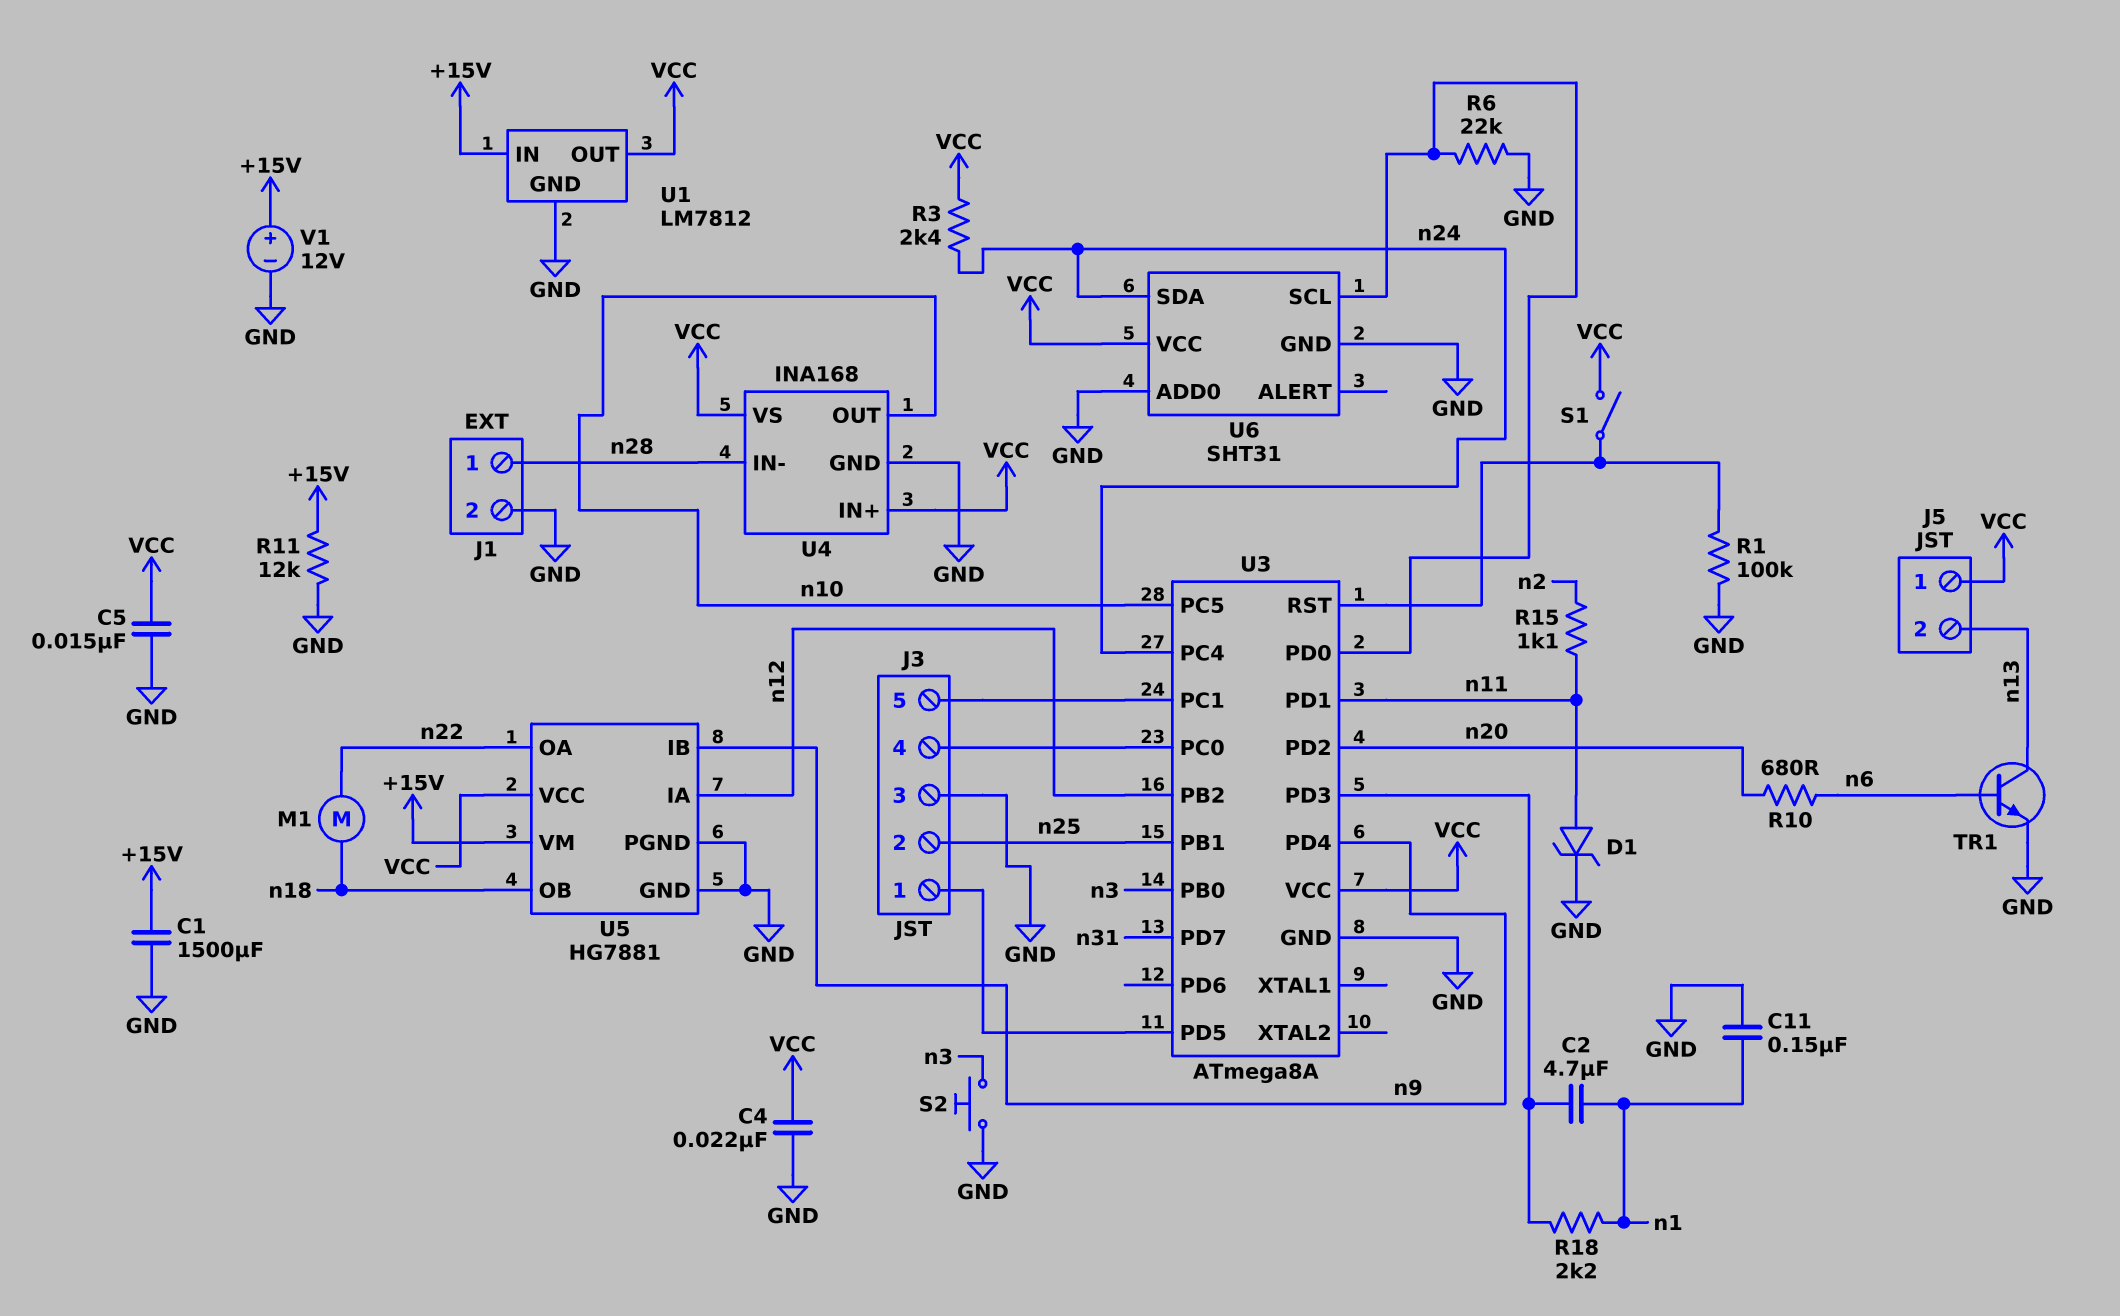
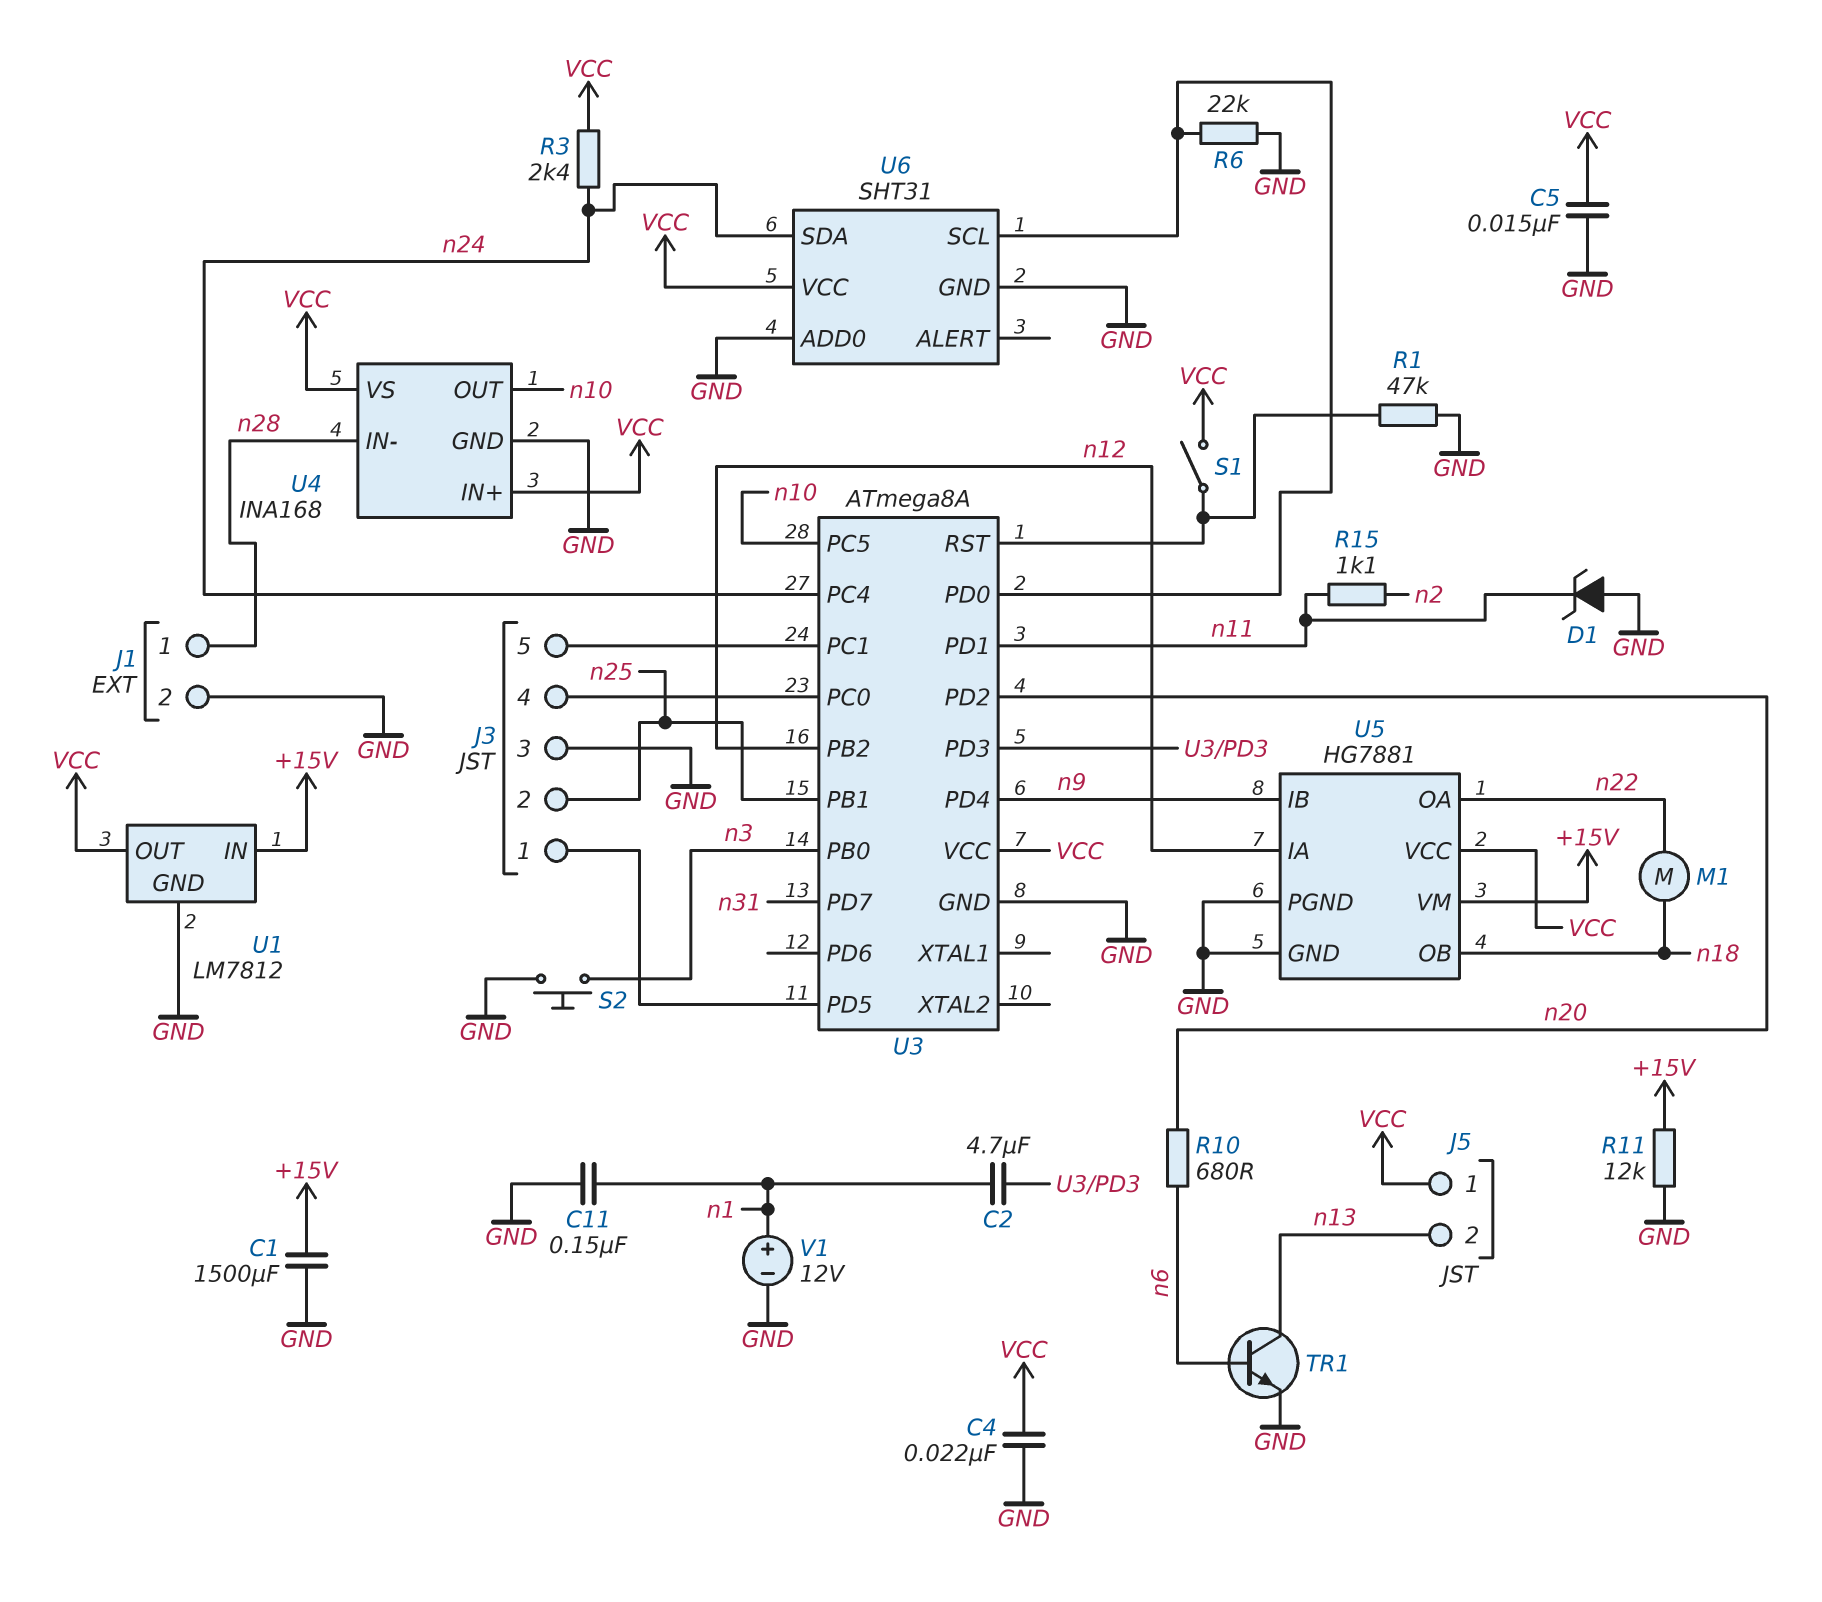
D1: zener (A n11, K GND) -> zener (A GND, K n11)
R1: 100k (GND, U3/RST) -> 47k (GND, U3/RST)
R18: 2.2k (U3/PD3, n1) -> none
V1: 12V (plus +15V, minus GND) -> 12V (plus n1, minus GND)

